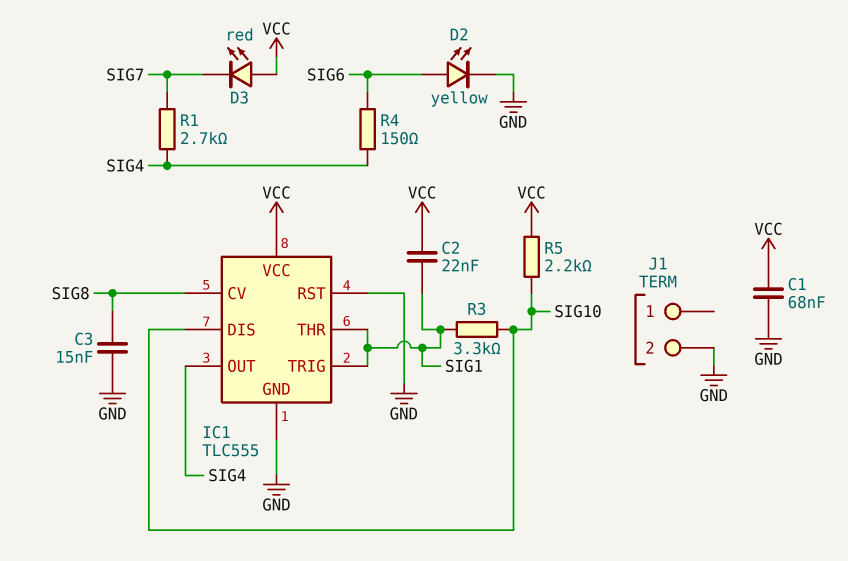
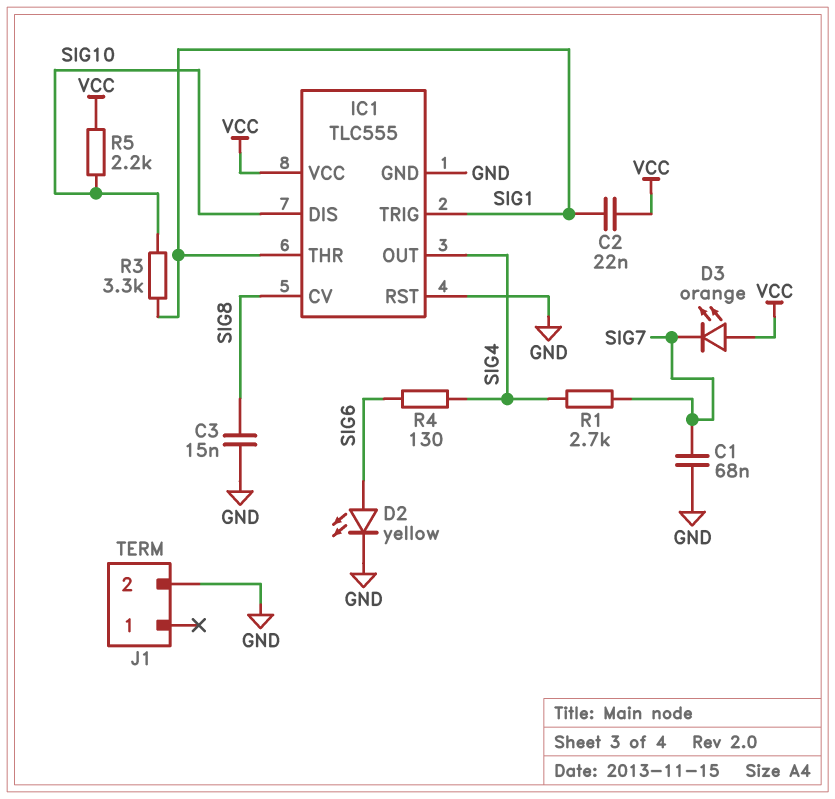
C1: 68nF (GND, VCC) -> 68nF (GND, SIG7)
D3: LED red (A VCC, K SIG7) -> LED orange (A VCC, K SIG7)
R4: 150 (SIG4, SIG6) -> 130 (SIG4, SIG6)

